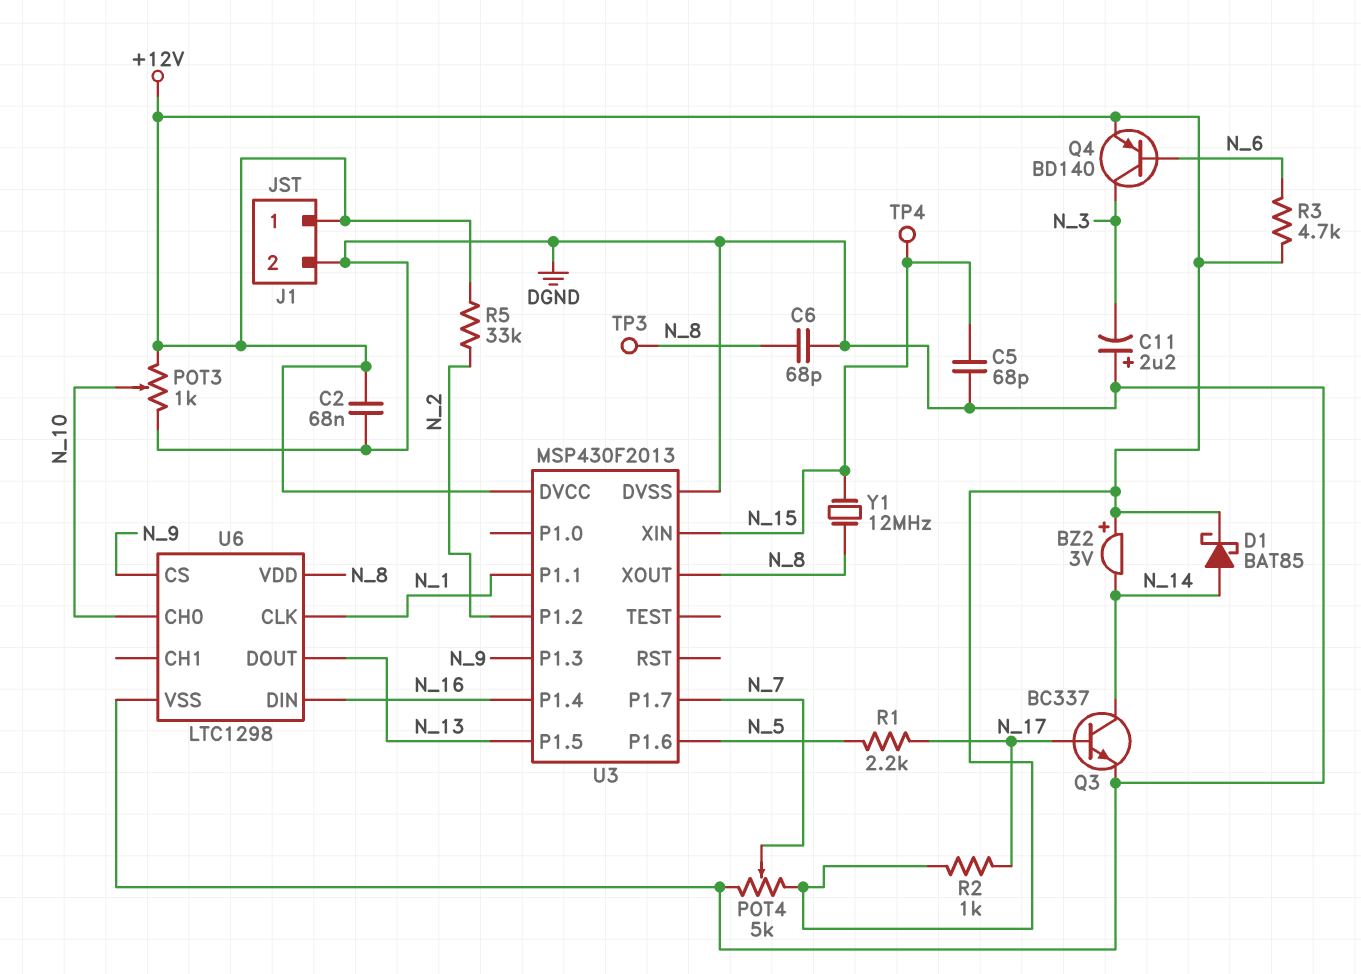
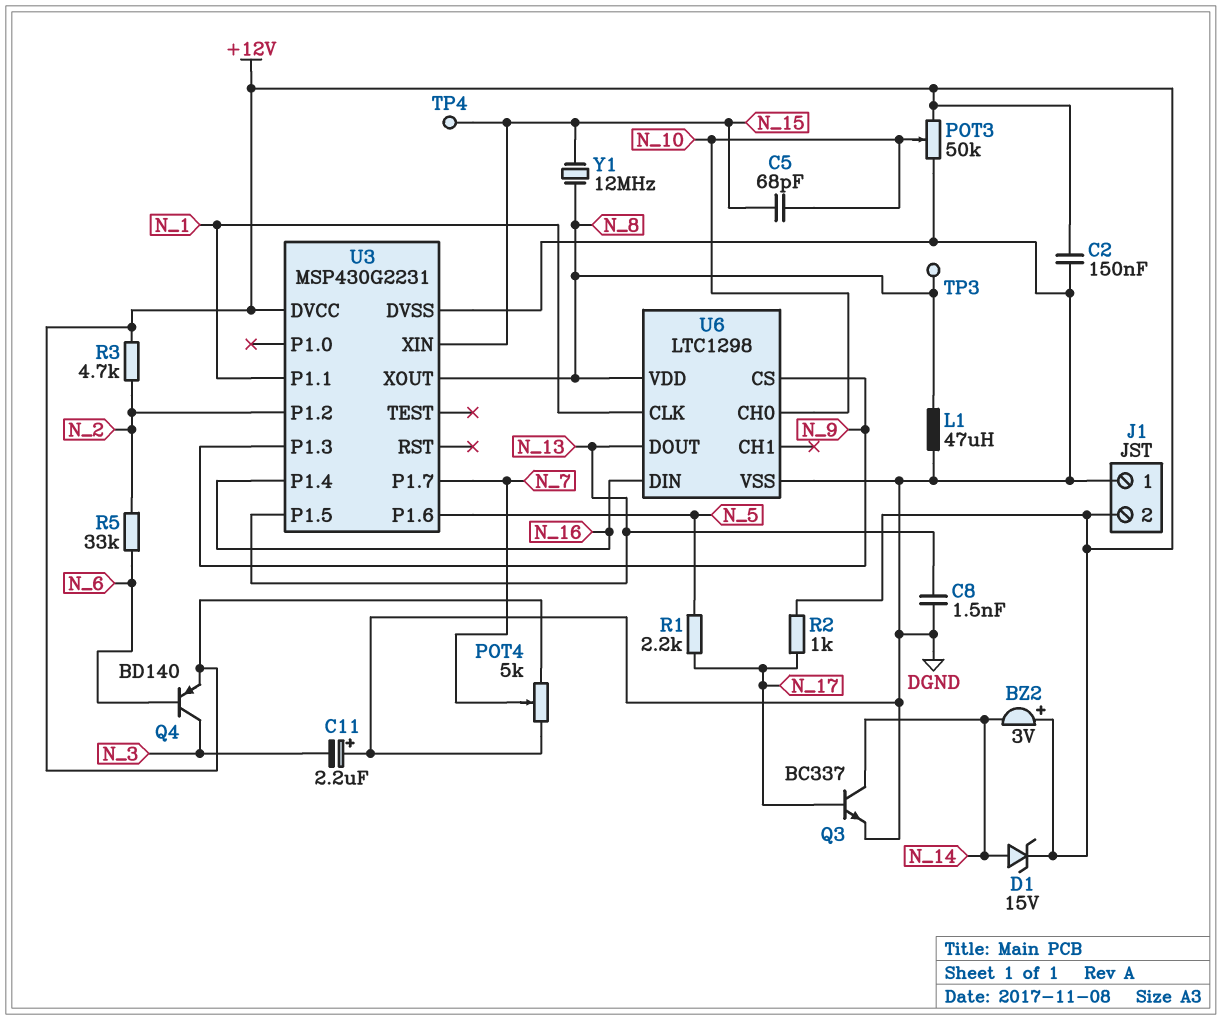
C2: 68nF (+12V, DGND) -> 150nF (+12V, DGND)
C5: 68pF (DGND, N_15) -> 68pF (N_10, N_15)
C6: 68pF (DGND, N_8) -> none
C8: none -> 1.5nF (DGND, N_13)
D1: schottky BAT85 (A N_14, K +12V) -> zener 15V (A N_14, K +12V)
J1 pin 1: +12V -> DGND
J1 pin 2: DGND -> +12V
L1: none -> 47uH (DGND, N_8)
POT3: 1k (+12V, DGND, wiper N_10) -> 50k (+12V, DGND, wiper N_10)
R3: 4.7k (+12V, N_6) -> 4.7k (+12V, N_2)
R5: 33k (+12V, N_2) -> 33k (N_2, N_6)
U3: MSP430F2013 -> MSP430G2231

